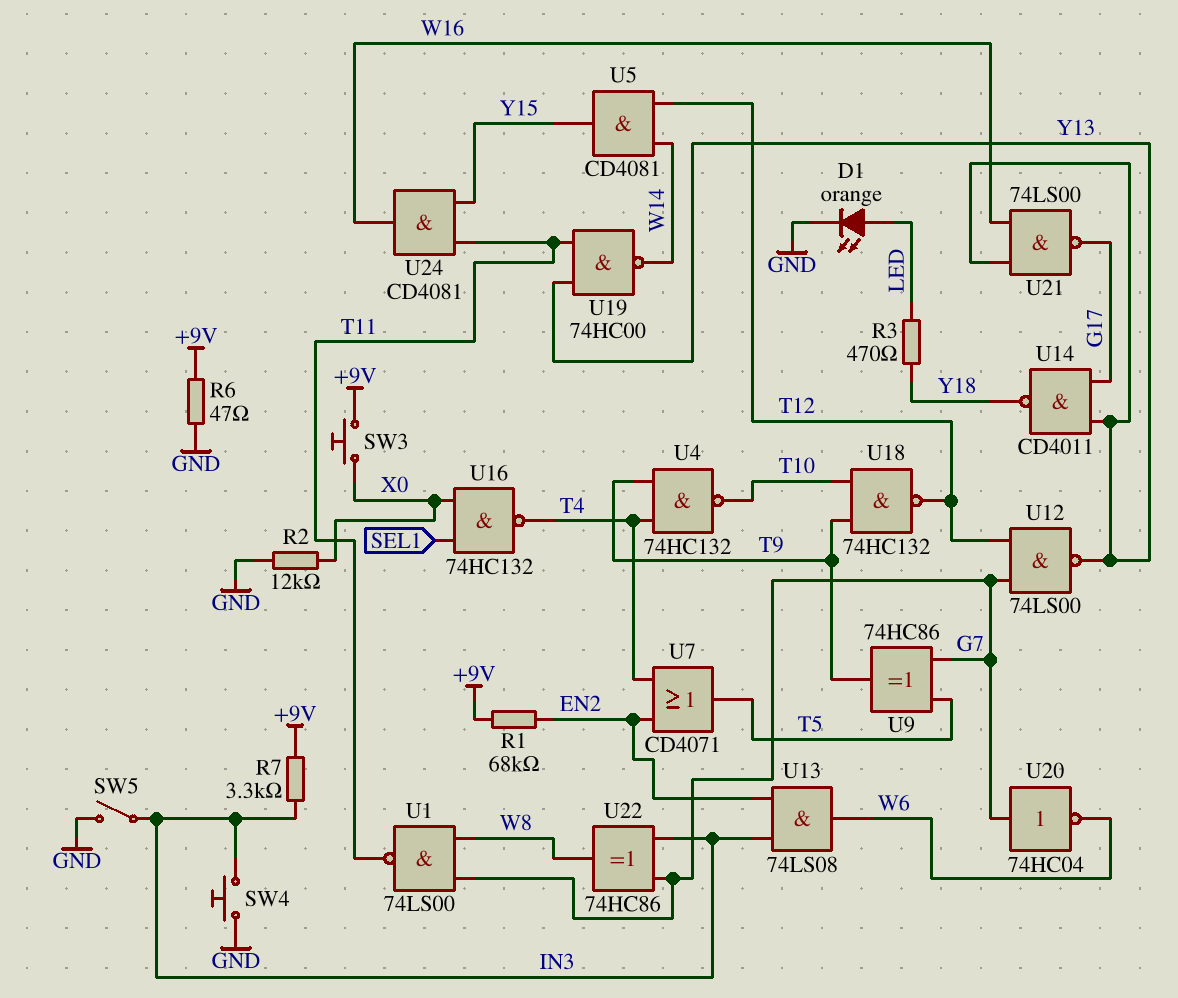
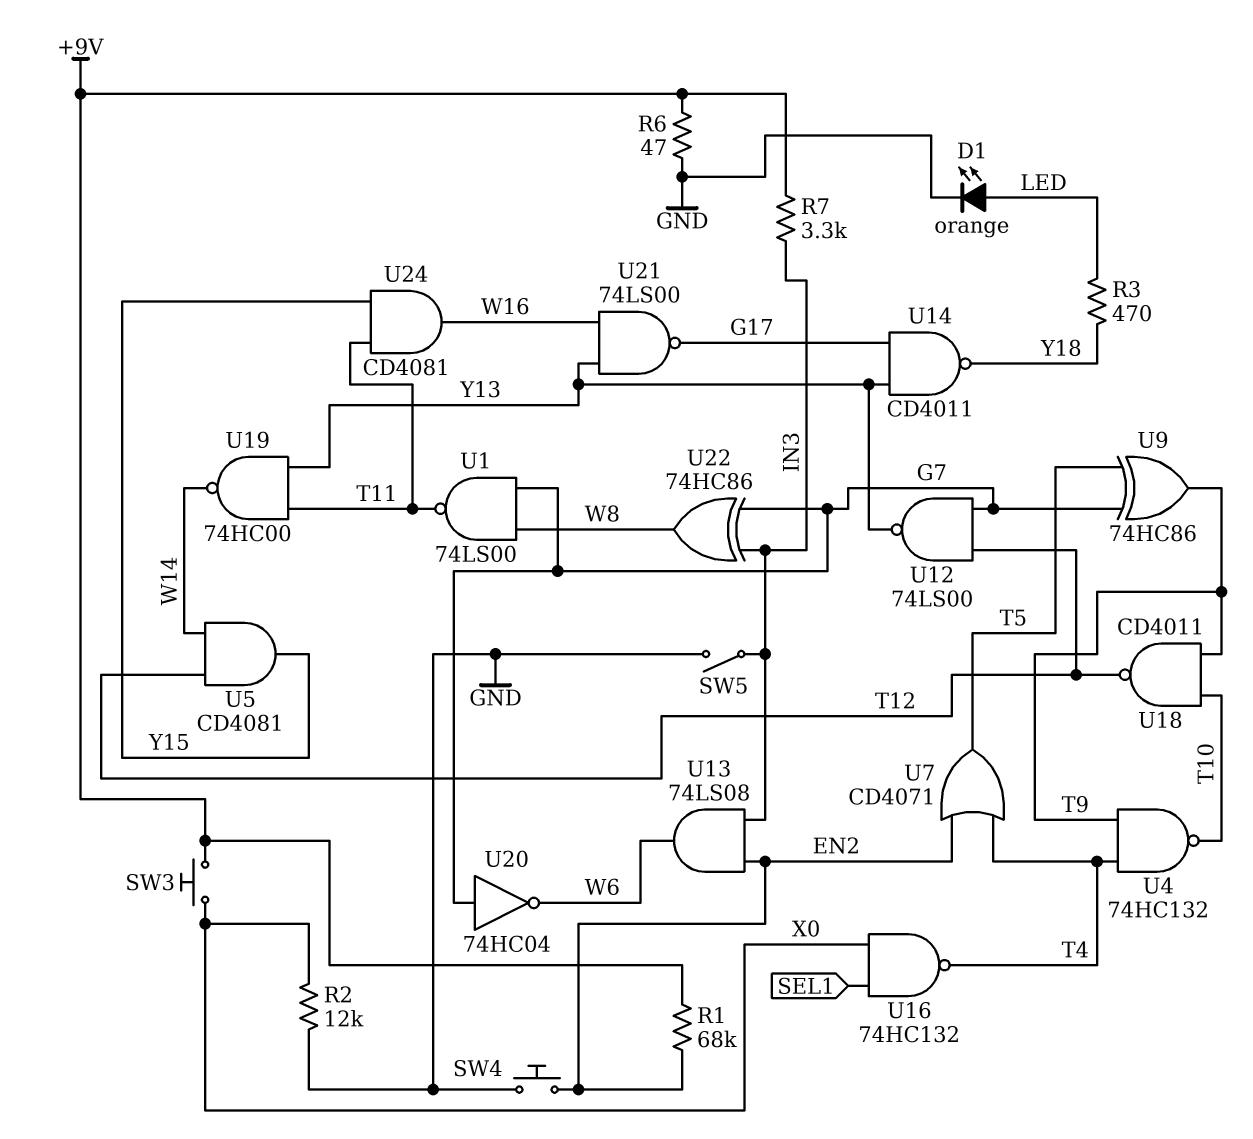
SW4: button (GND, IN3) -> button (EN2, GND)
U18: NAND 74HC132 (in T9, in T10, out T12) -> NAND CD4011 (in T9, in T10, out T12)

